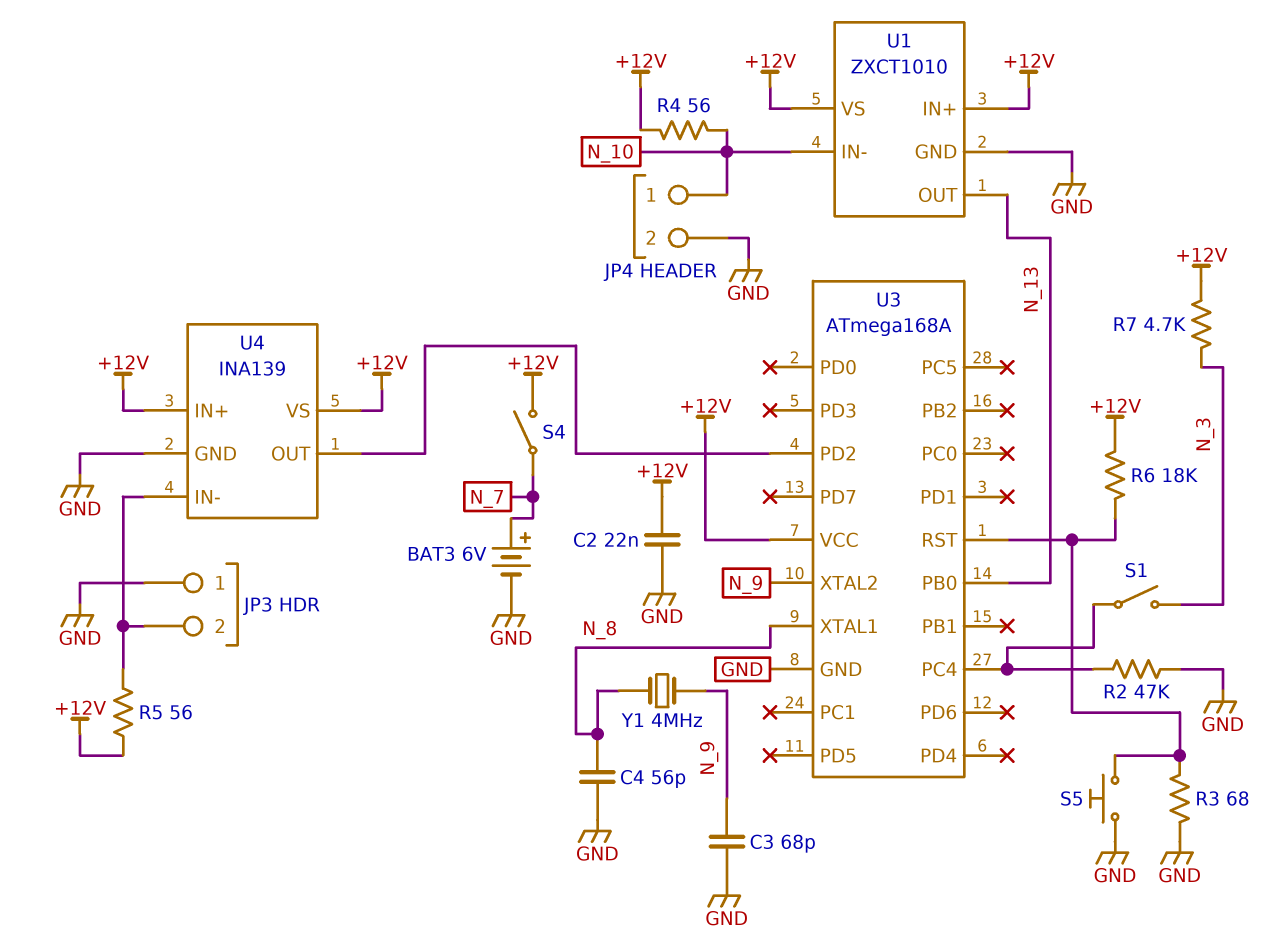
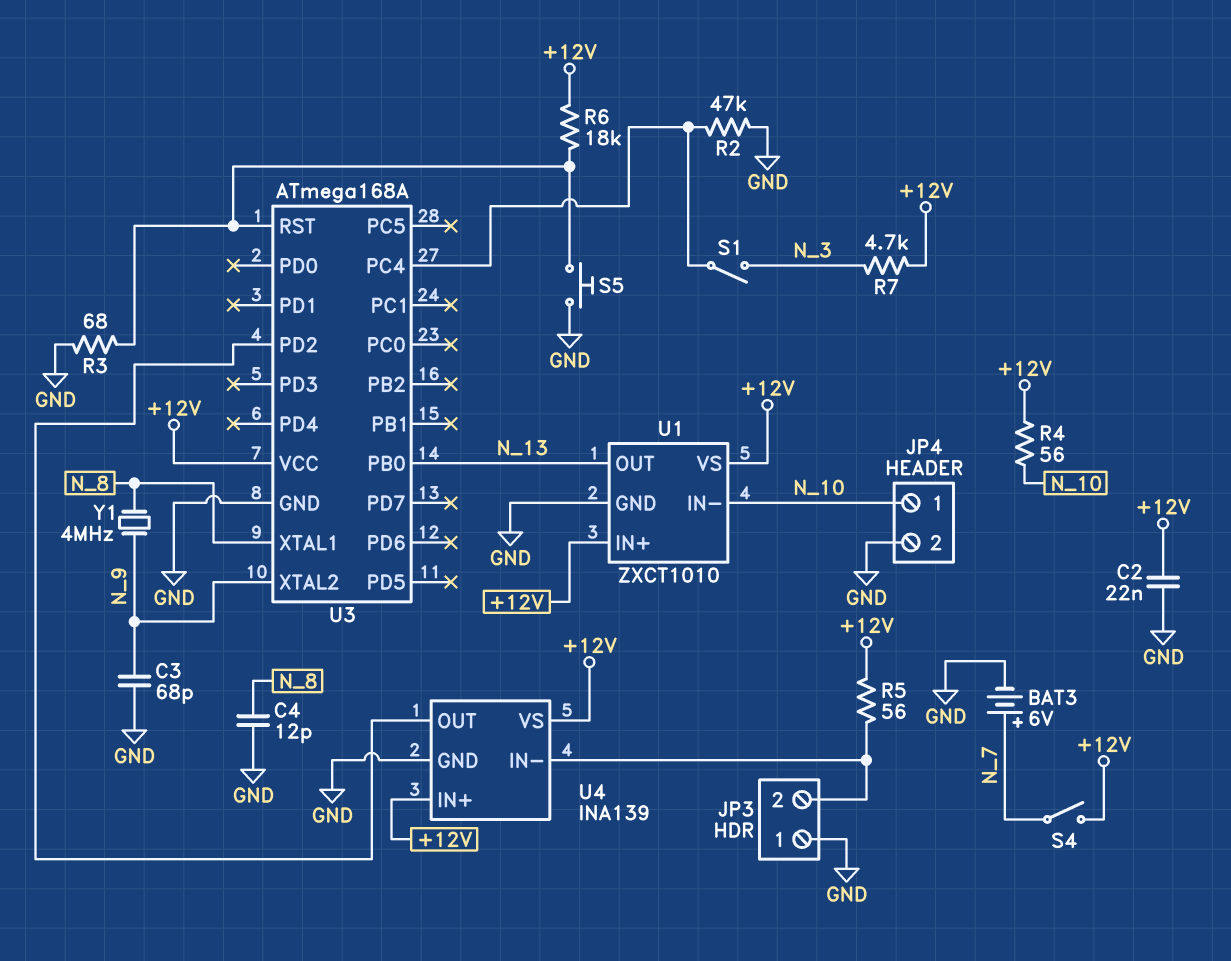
C4: 56pF (GND, N_8) -> 12pF (GND, N_8)

